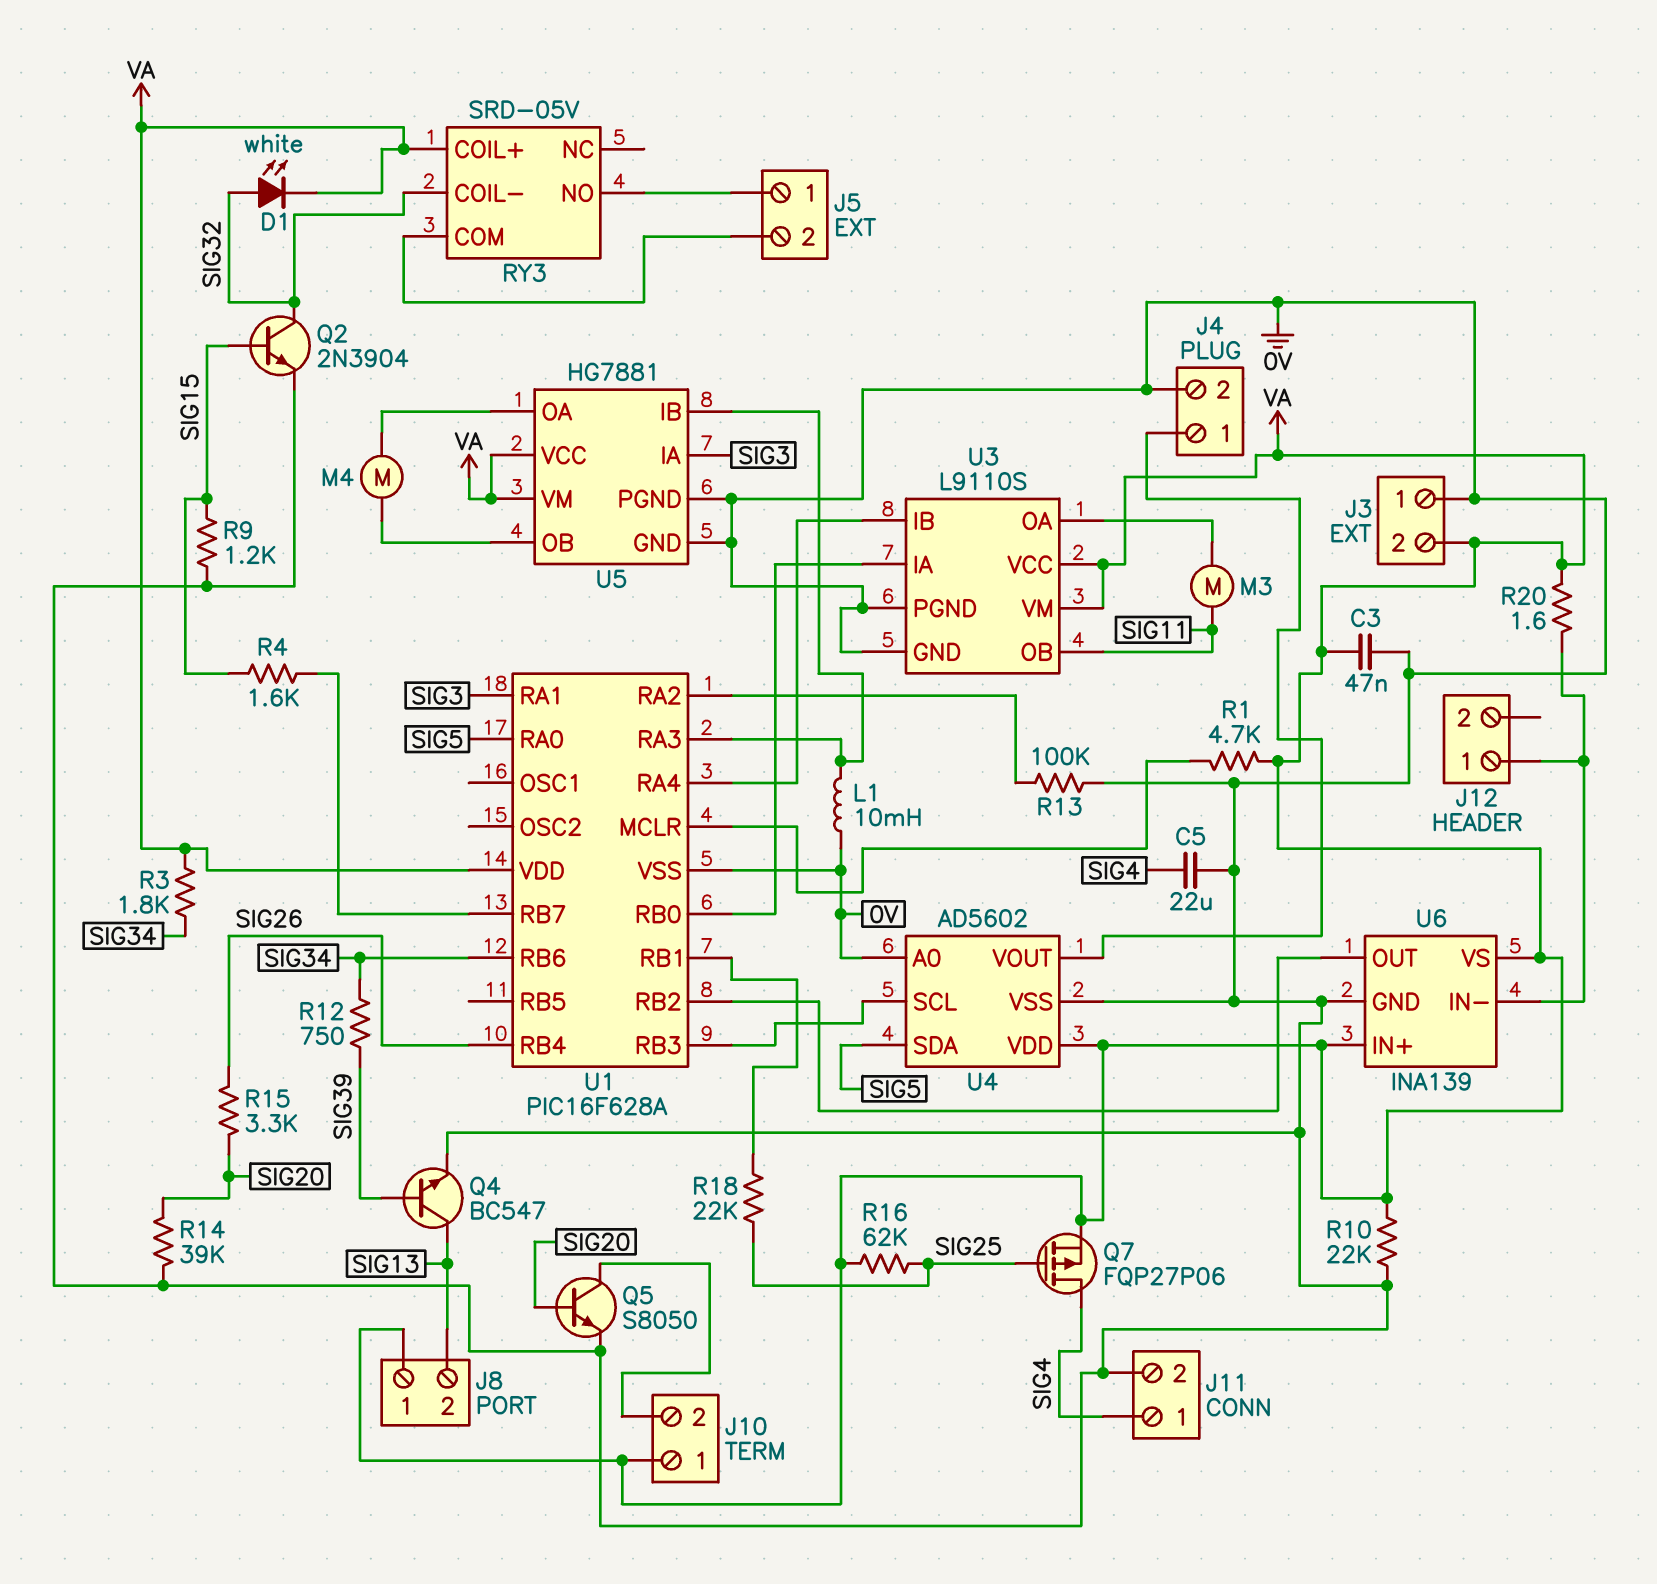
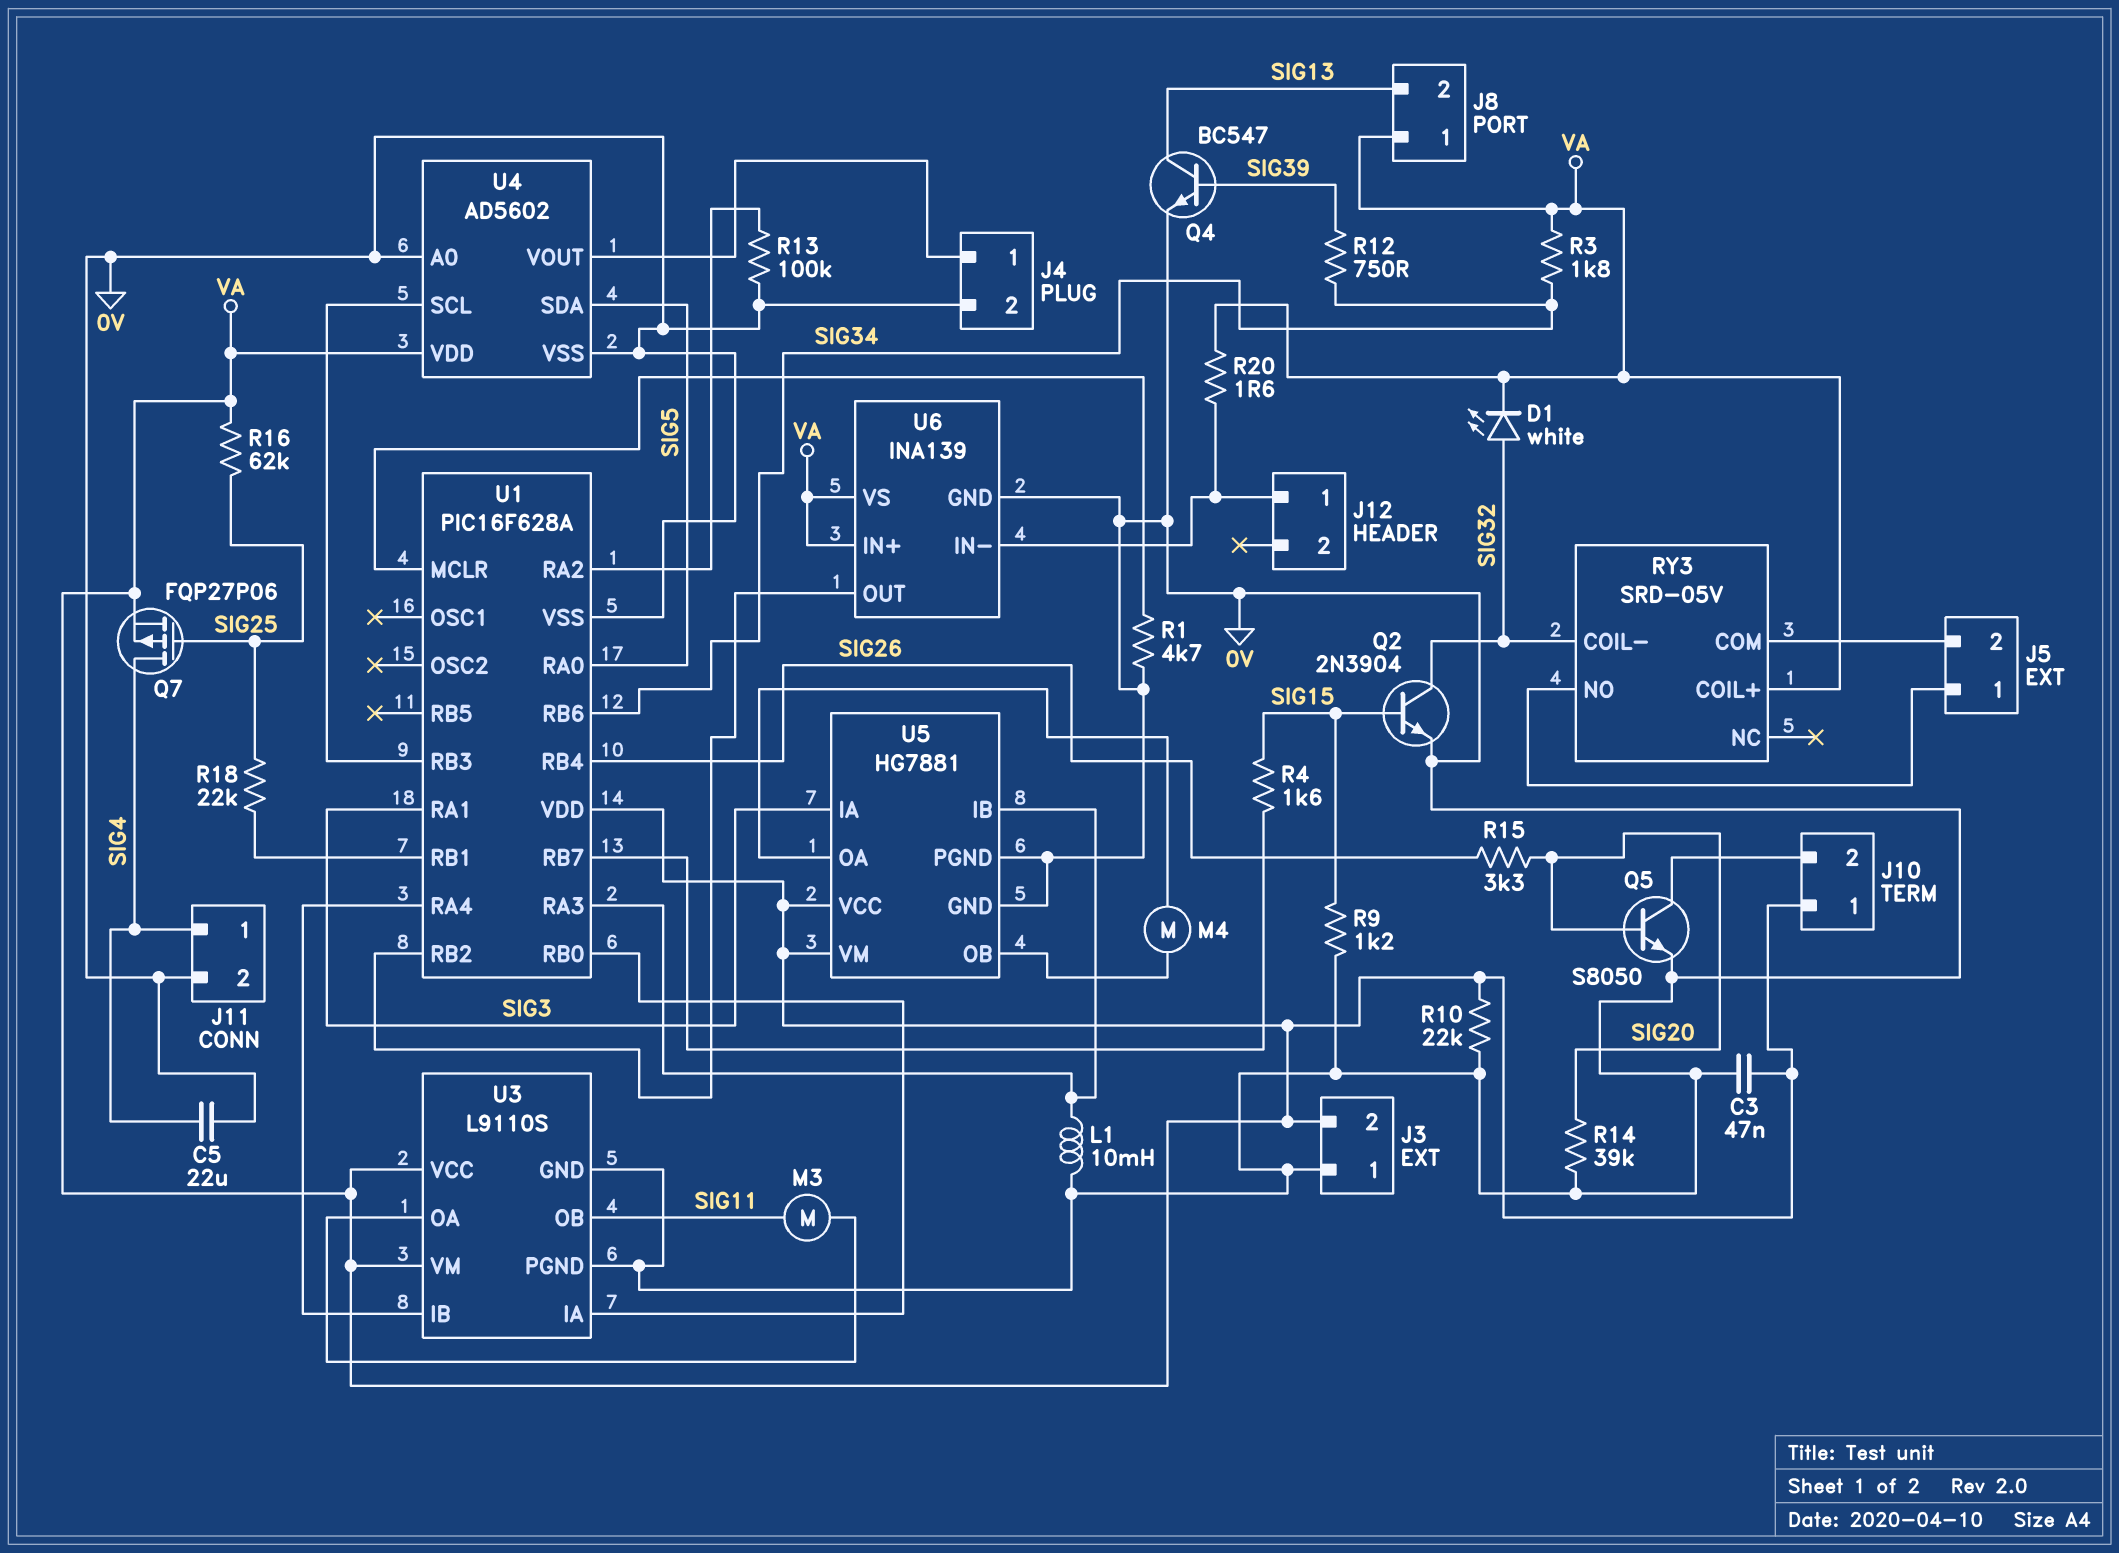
R1: 4.7k (U1/MCLR, VA) -> 4.7k (0V, U1/MCLR)

